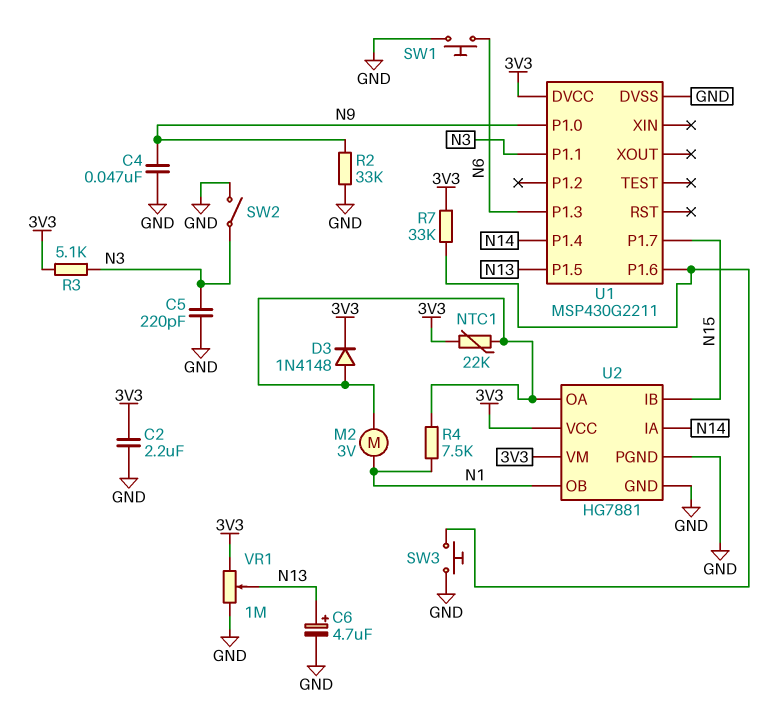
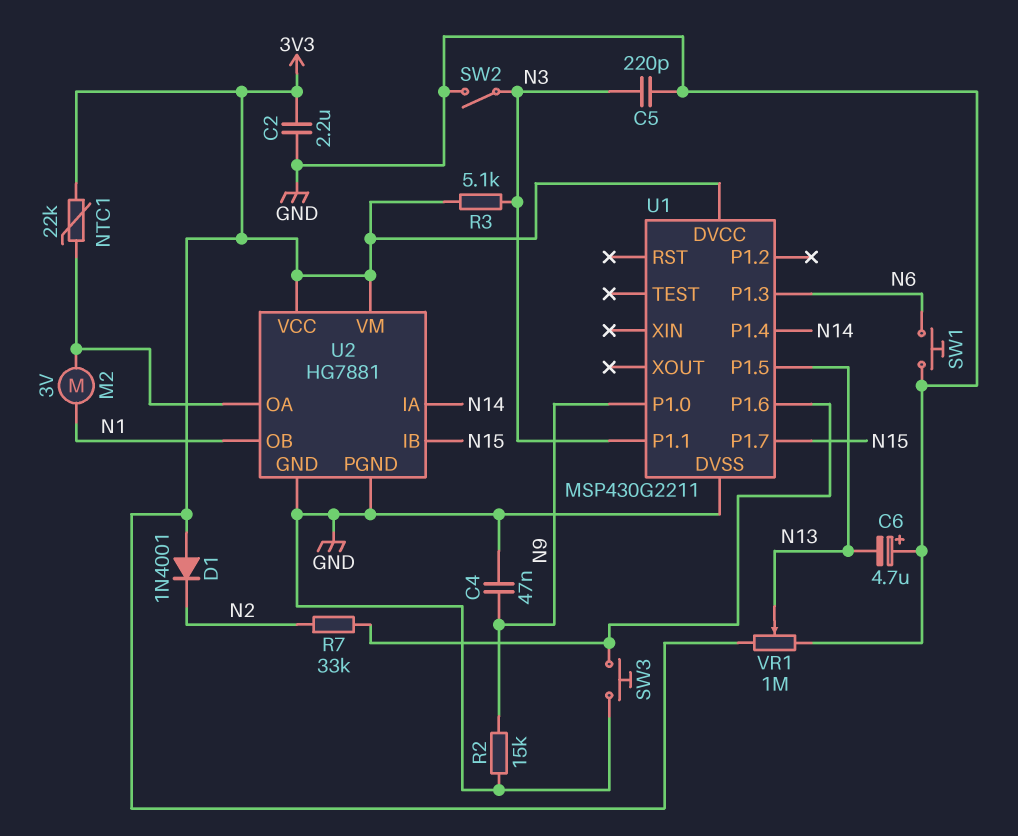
C6: 4.7uF (plus N13, minus GND) -> 4.7uF (plus GND, minus N13)
D1: none -> diode 1N4001 (A 3V3, K N2)
D3: diode 1N4148 (A U2/OA, K 3V3) -> none
R2: 33k (GND, N9) -> 15k (GND, N9)
R4: 7.5k (N1, U2/OA) -> none
R7: 33k (3V3, U1/P1.6) -> 33k (N2, U1/P1.6)

